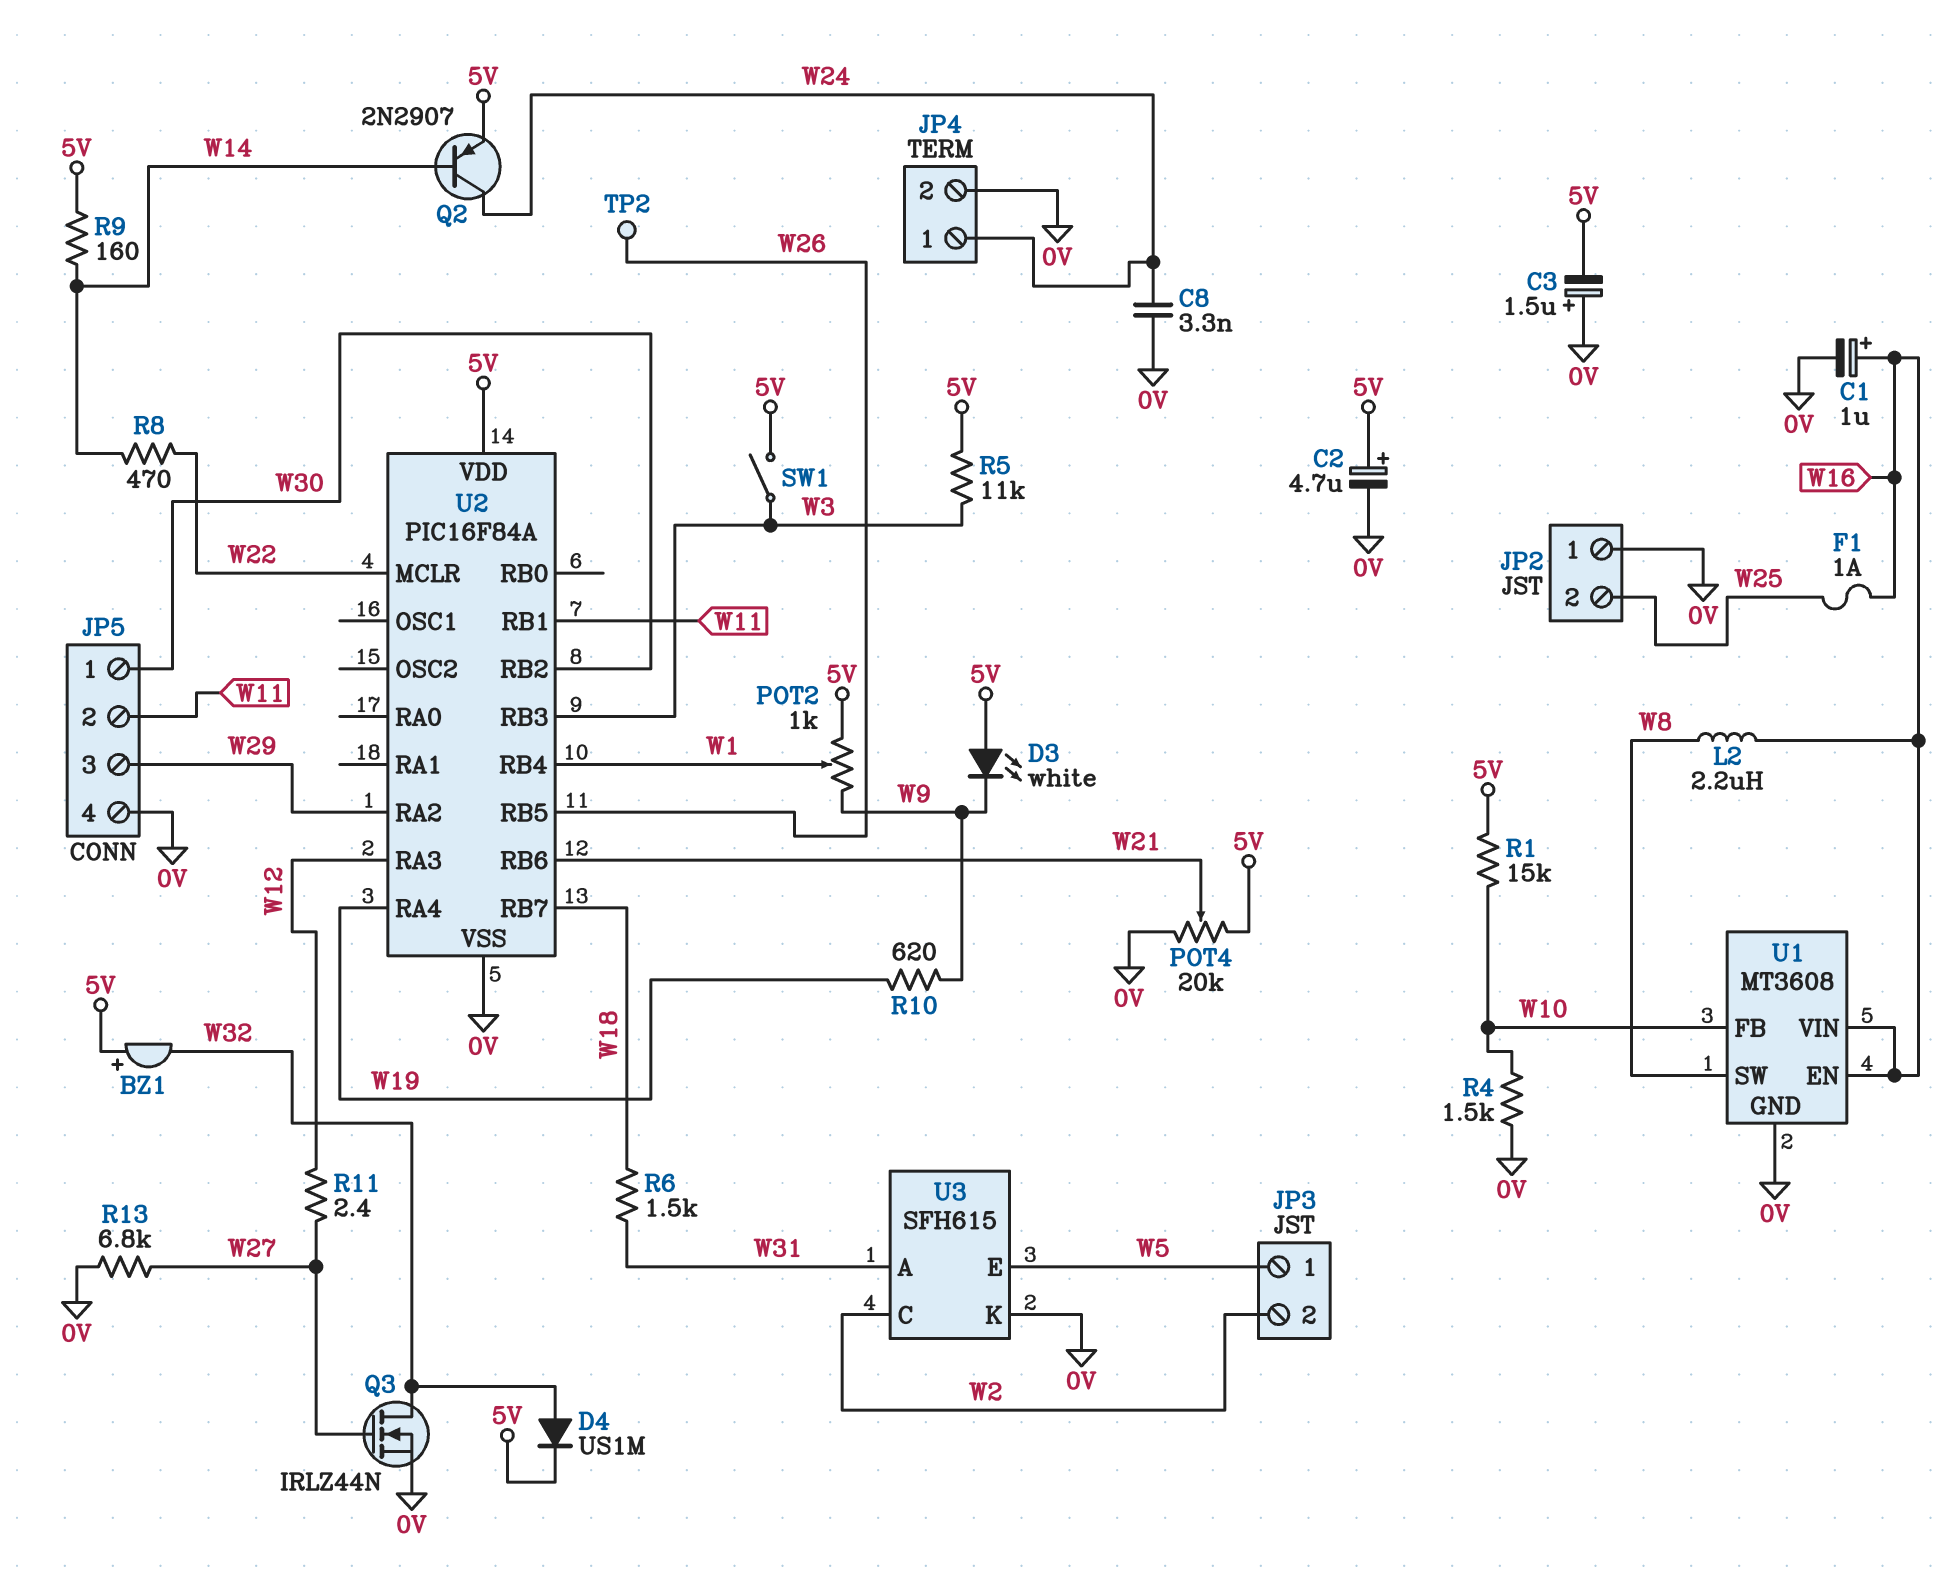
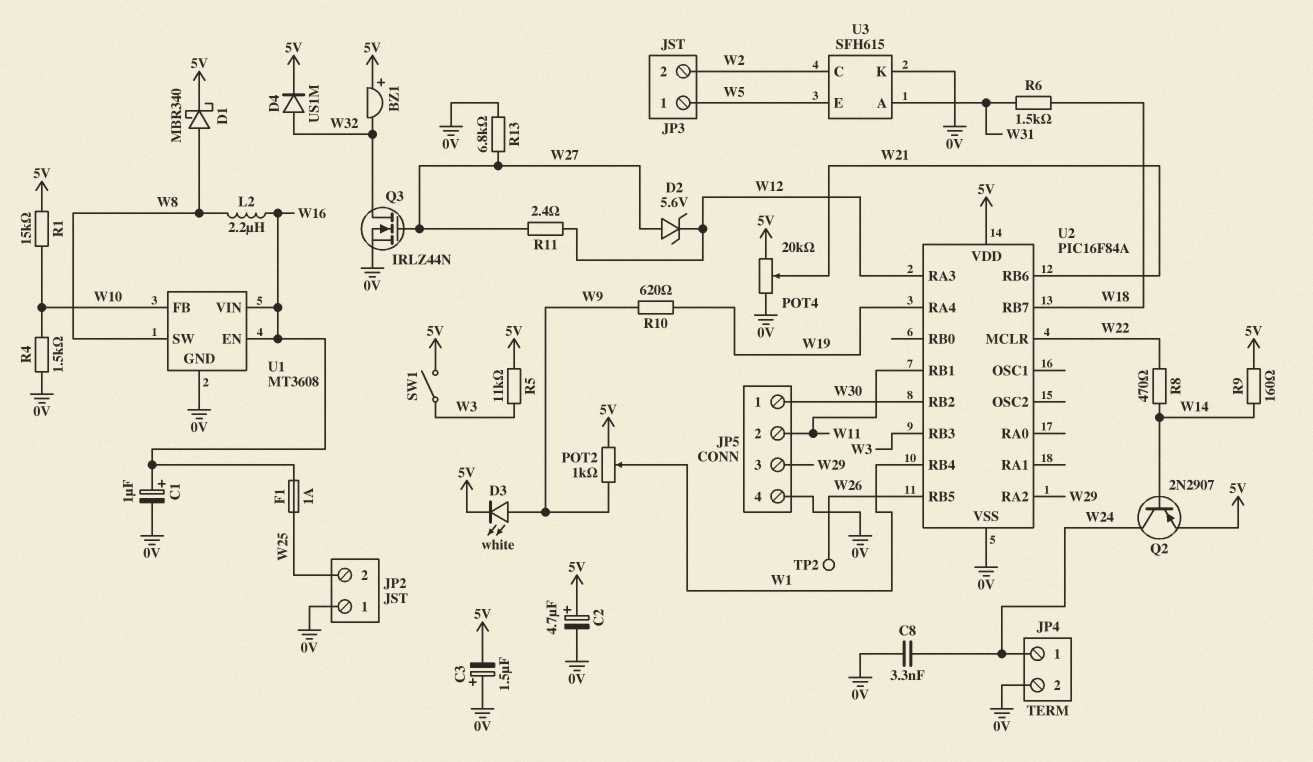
D1: none -> schottky MBR340 (A W8, K 5V)
D2: none -> zener 5.6V (A W27, K W12)
D3: LED white (A 5V, K W9) -> LED white (A W9, K 5V)

